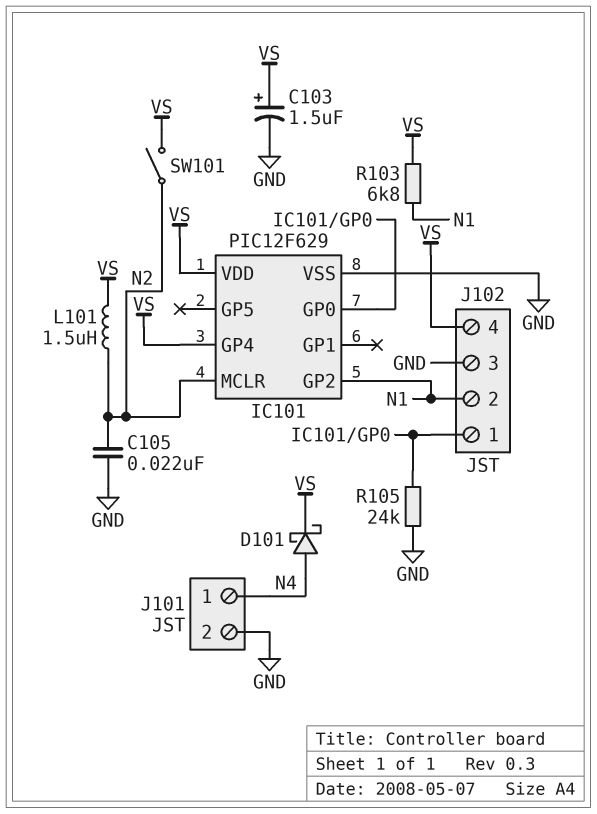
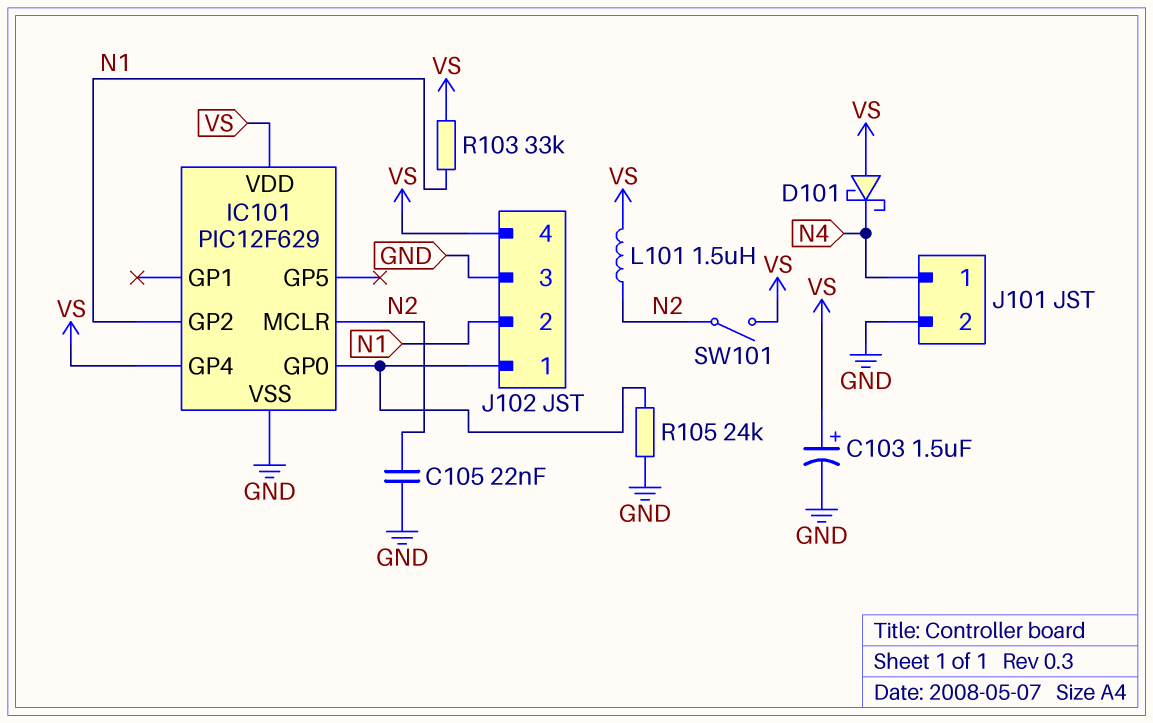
D101: schottky (A N4, K VS) -> schottky (A VS, K N4)
R103: 6.8k (N1, VS) -> 33k (N1, VS)

